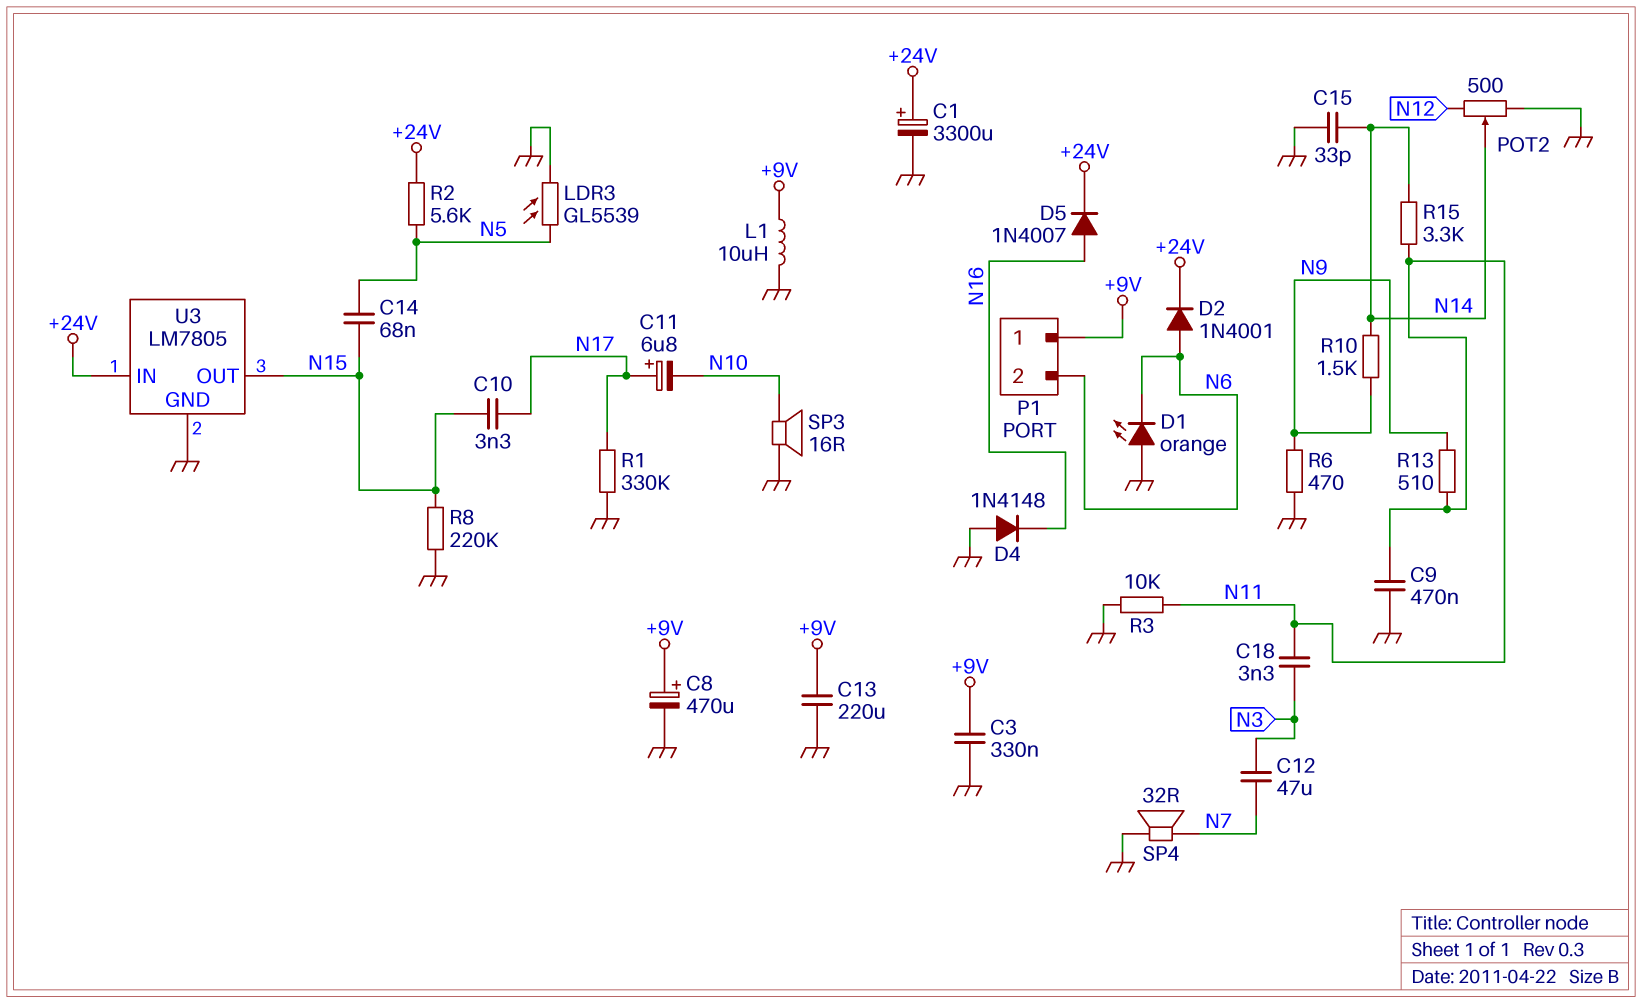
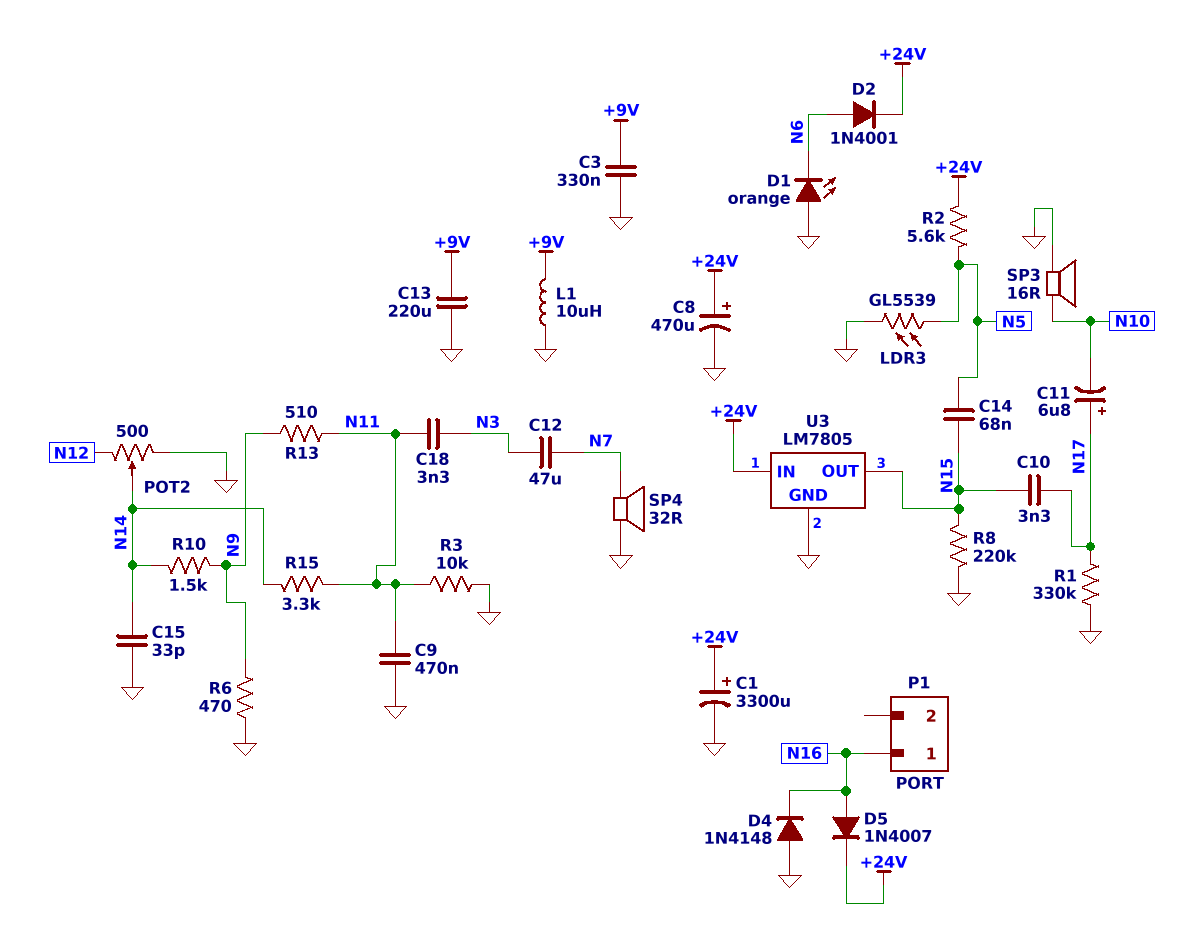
C8: 470uF (plus +9V, minus GND) -> 470uF (plus +24V, minus GND)
P1 pin 1: +9V -> N16
P1 pin 2: N6 -> none

